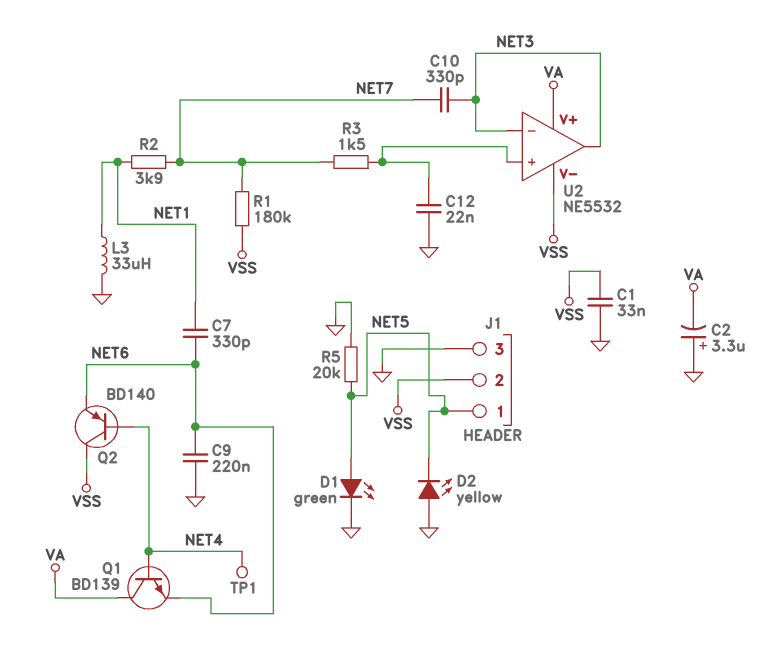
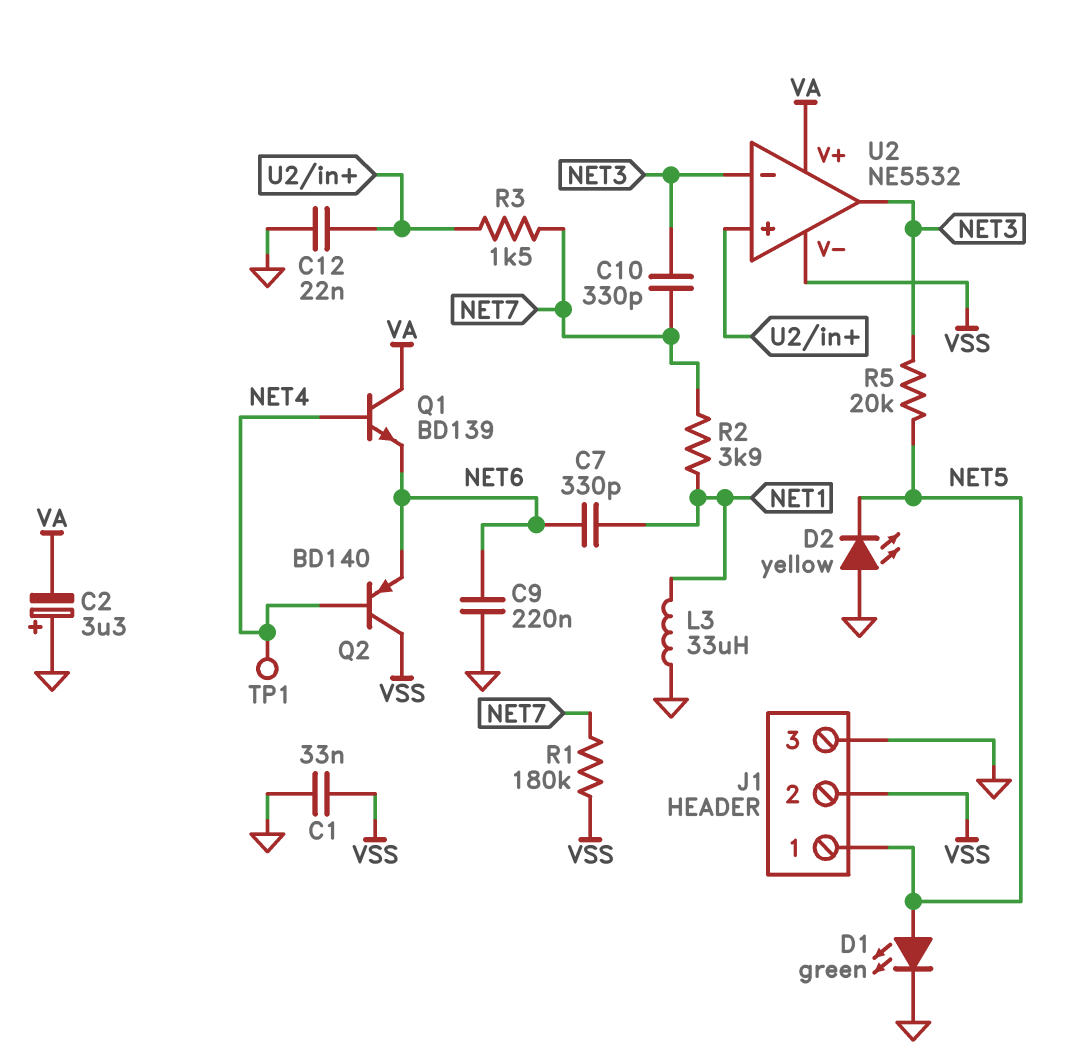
R5: 20k (GND, NET5) -> 20k (NET3, NET5)

